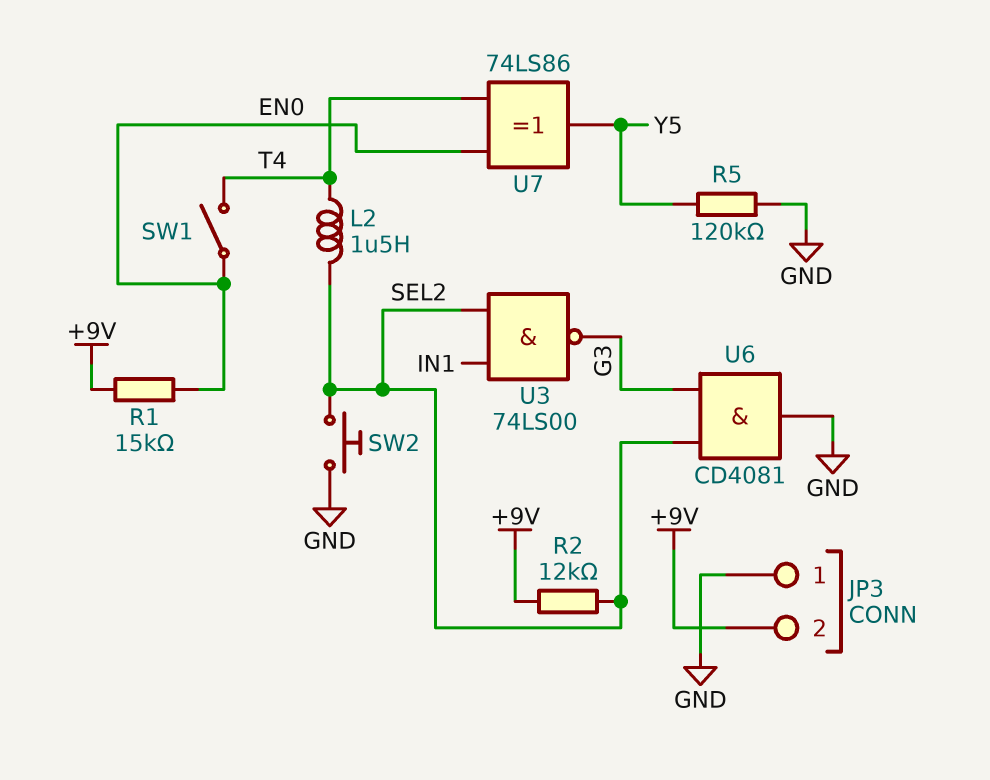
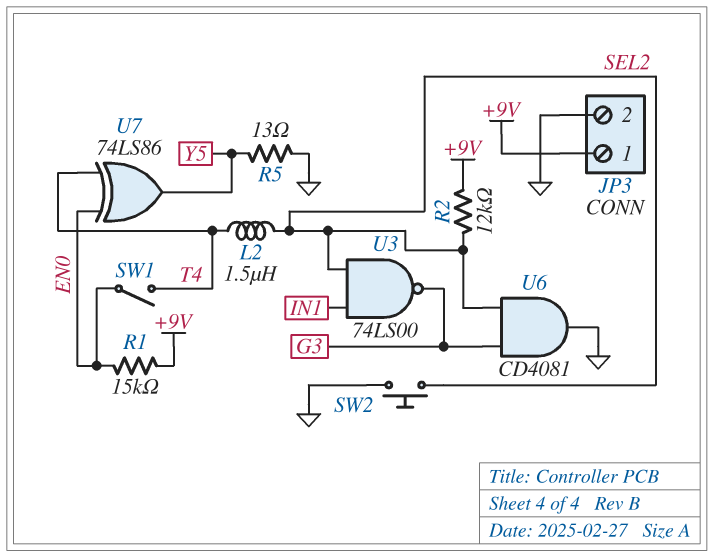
JP3 pin 1: GND -> +9V
JP3 pin 2: +9V -> GND
R5: 120k (GND, Y5) -> 13 (GND, Y5)

